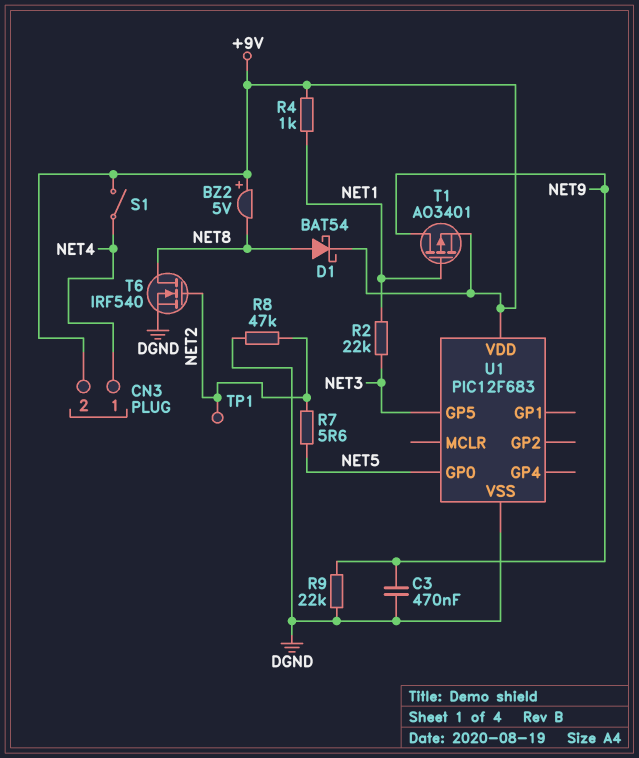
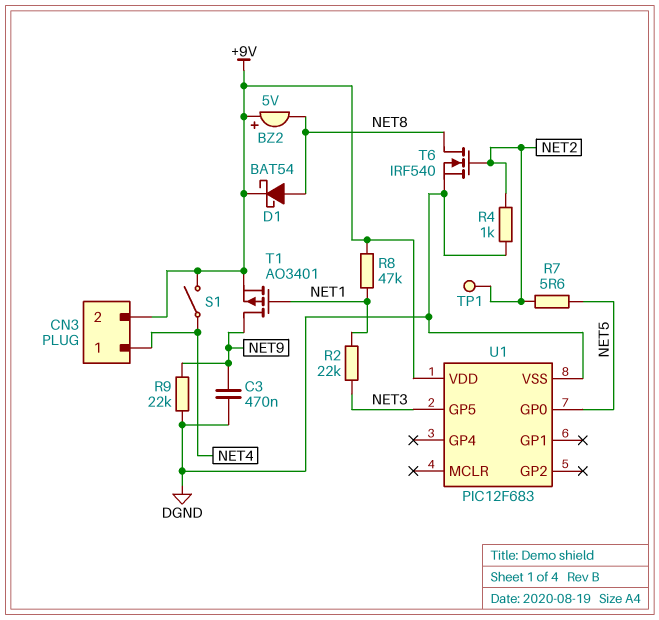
R4: 1k (+9V, NET1) -> 1k (DGND, NET2)
R8: 47k (DGND, NET2) -> 47k (+9V, NET1)

